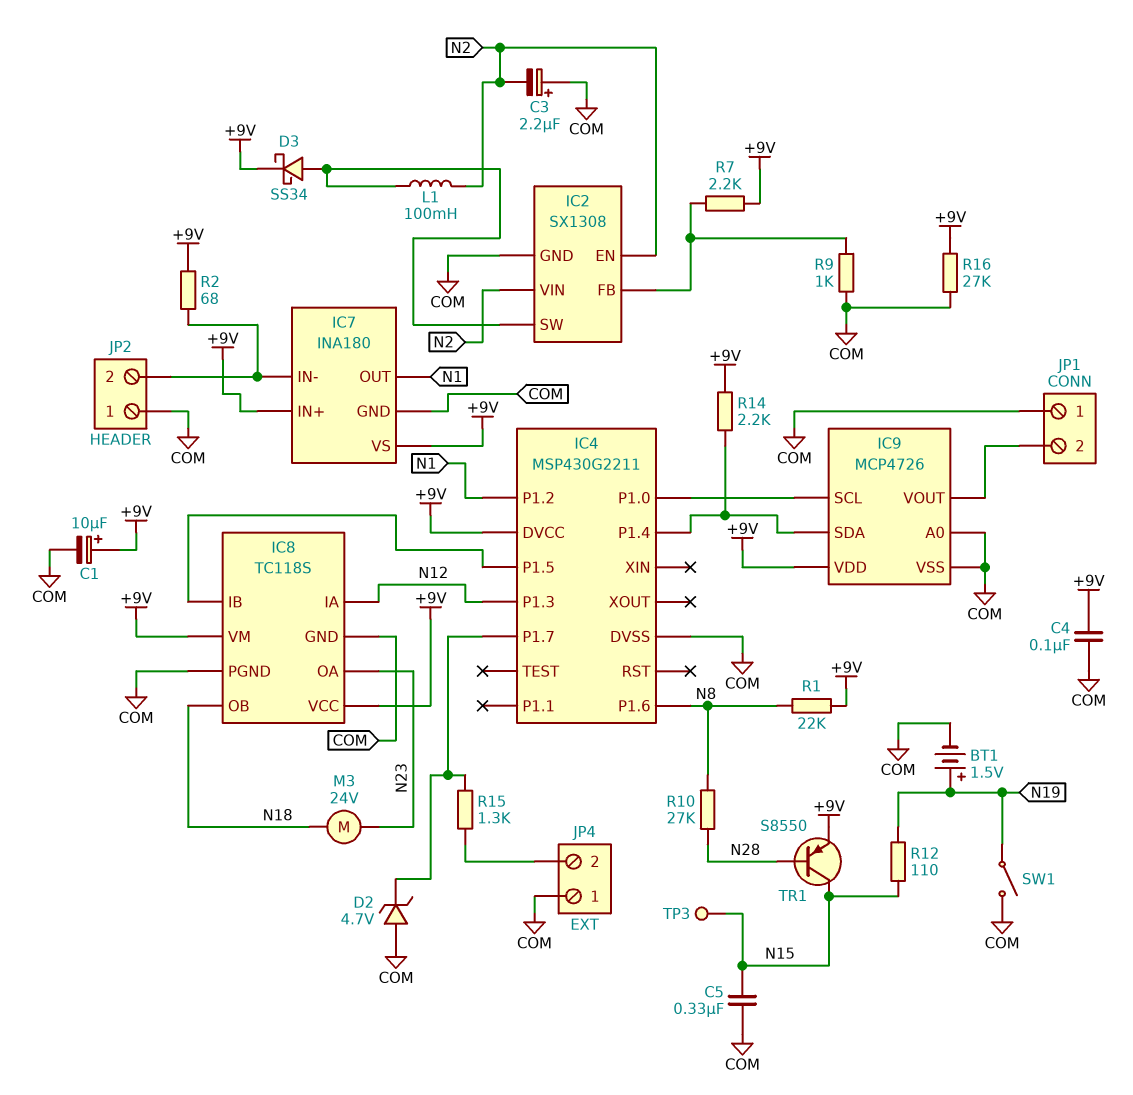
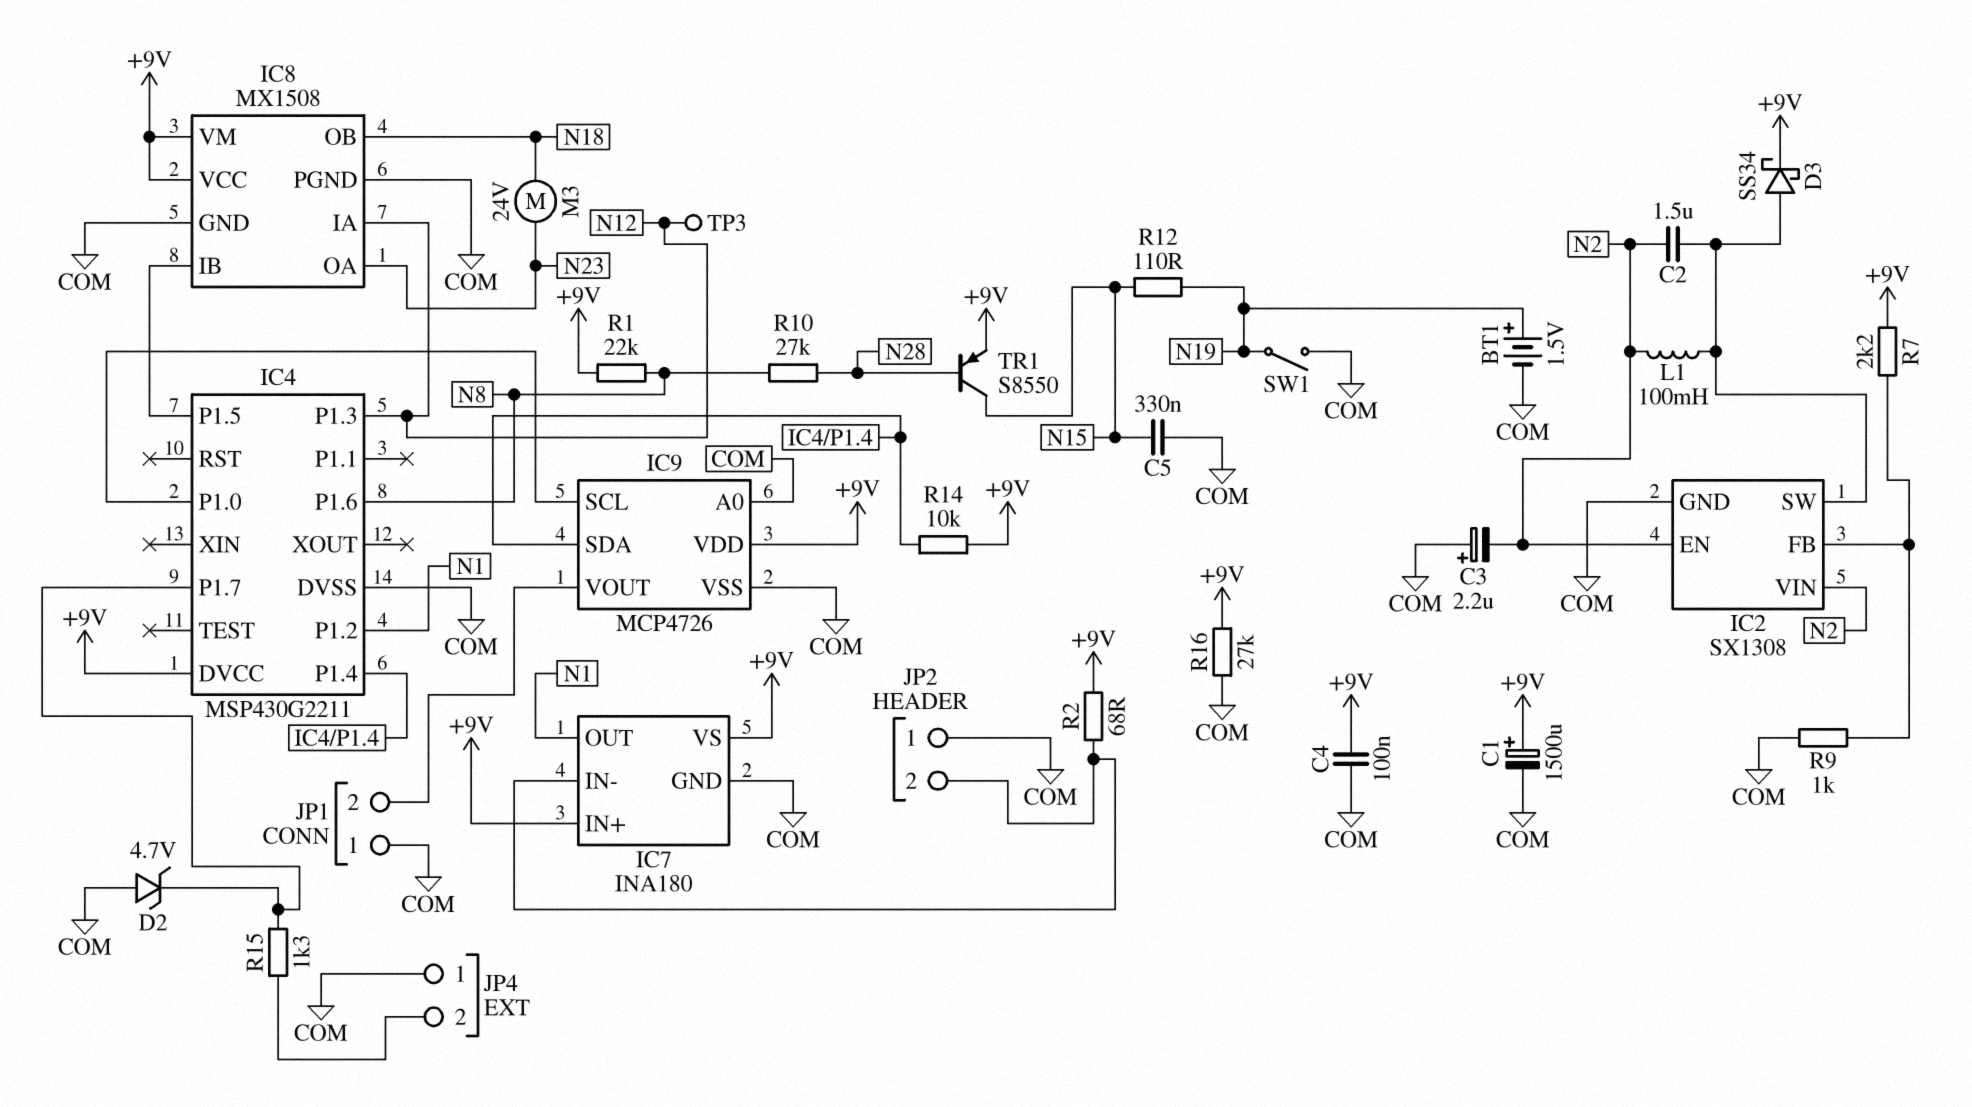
C1: 10uF (plus +9V, minus COM) -> 1500uF (plus +9V, minus COM)
C2: none -> 1.5uF (IC2/SW, N2)
IC8: TC118S -> MX1508
R14: 2.2k (+9V, IC4/P1.4) -> 10k (+9V, IC4/P1.4)
TP3: test point (N15) -> test point (N12)

